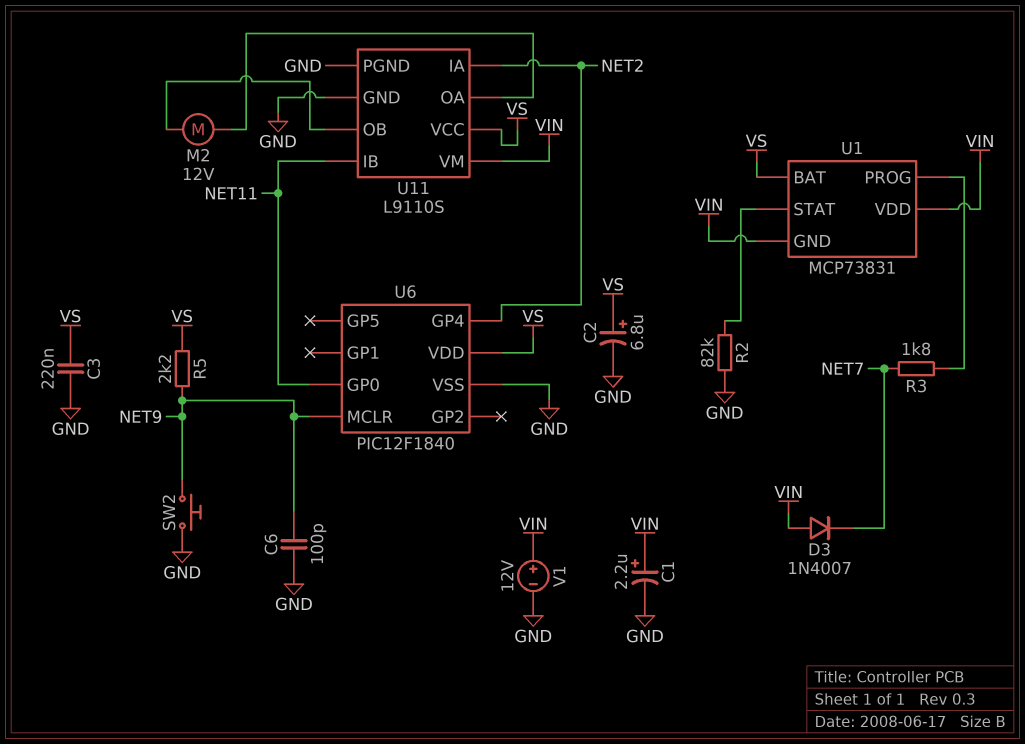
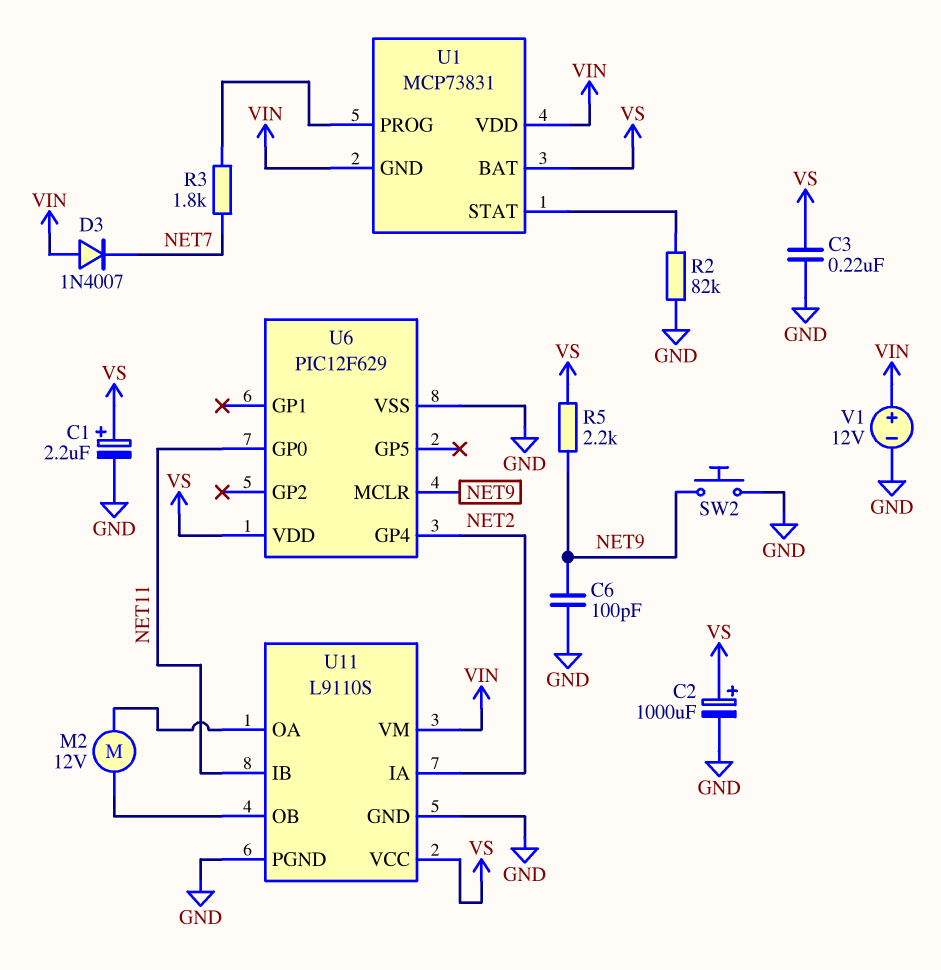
C1: 2.2uF (plus VIN, minus GND) -> 2.2uF (plus VS, minus GND)
C2: 6.8uF (plus VS, minus GND) -> 1000uF (plus VS, minus GND)
U6: PIC12F1840 -> PIC12F629

